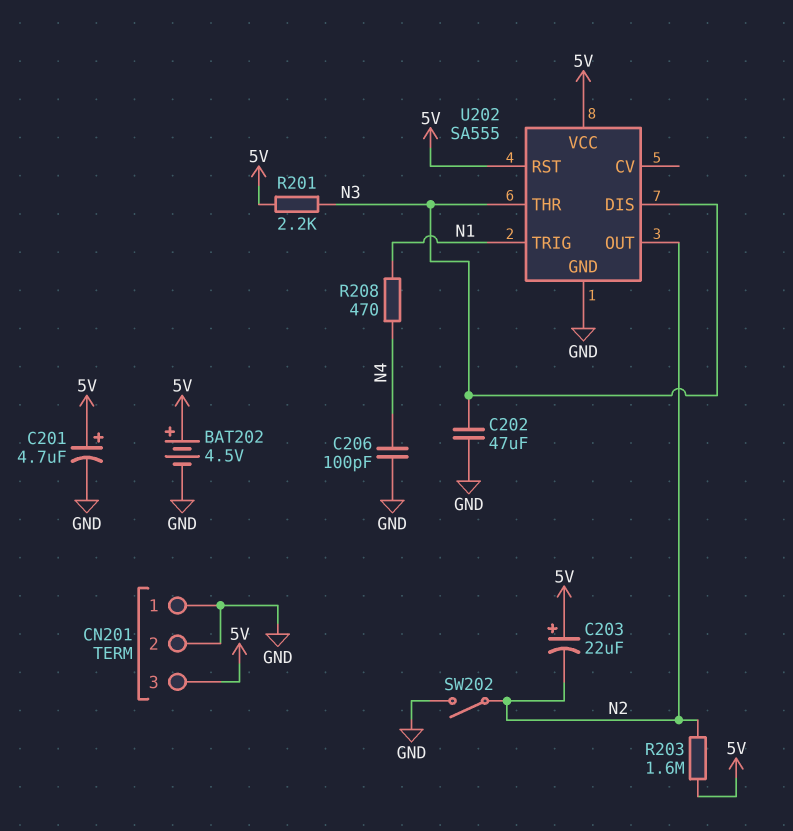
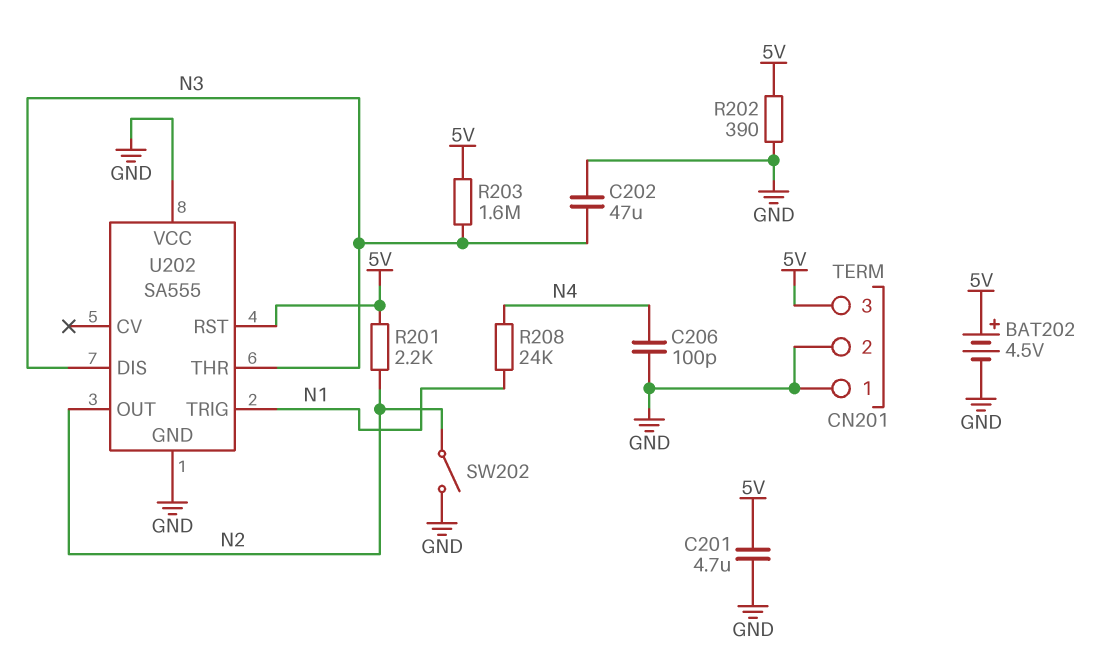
C201: 4.7uF (plus 5V, minus GND) -> 4.7uF (5V, GND)
C203: 22uF (plus 5V, minus N2) -> none
R201: 2.2k (5V, N3) -> 2.2k (5V, N2)
R202: none -> 390 (5V, GND)
R203: 1.6M (5V, N2) -> 1.6M (5V, N3)
R208: 470 (N1, N4) -> 24k (N1, N4)
U202 pin VCC: 5V -> GND

